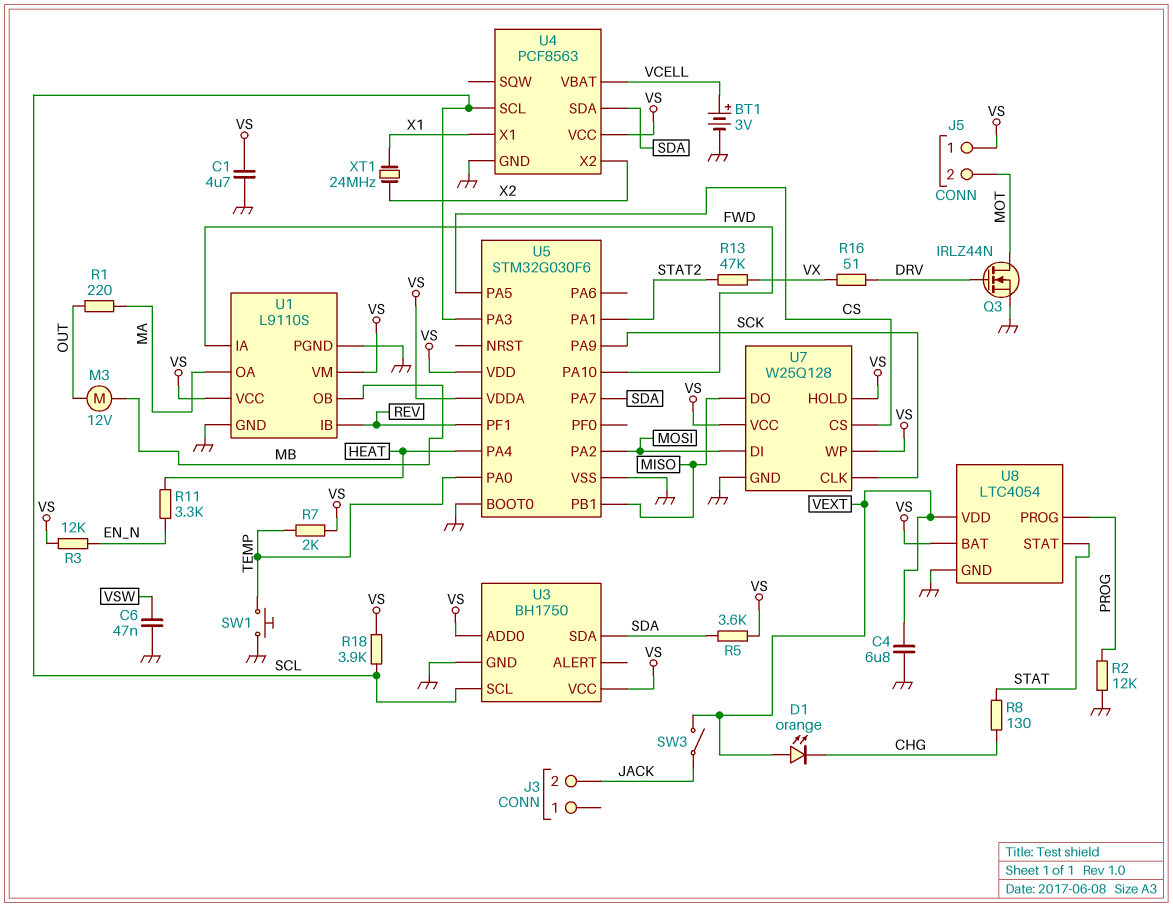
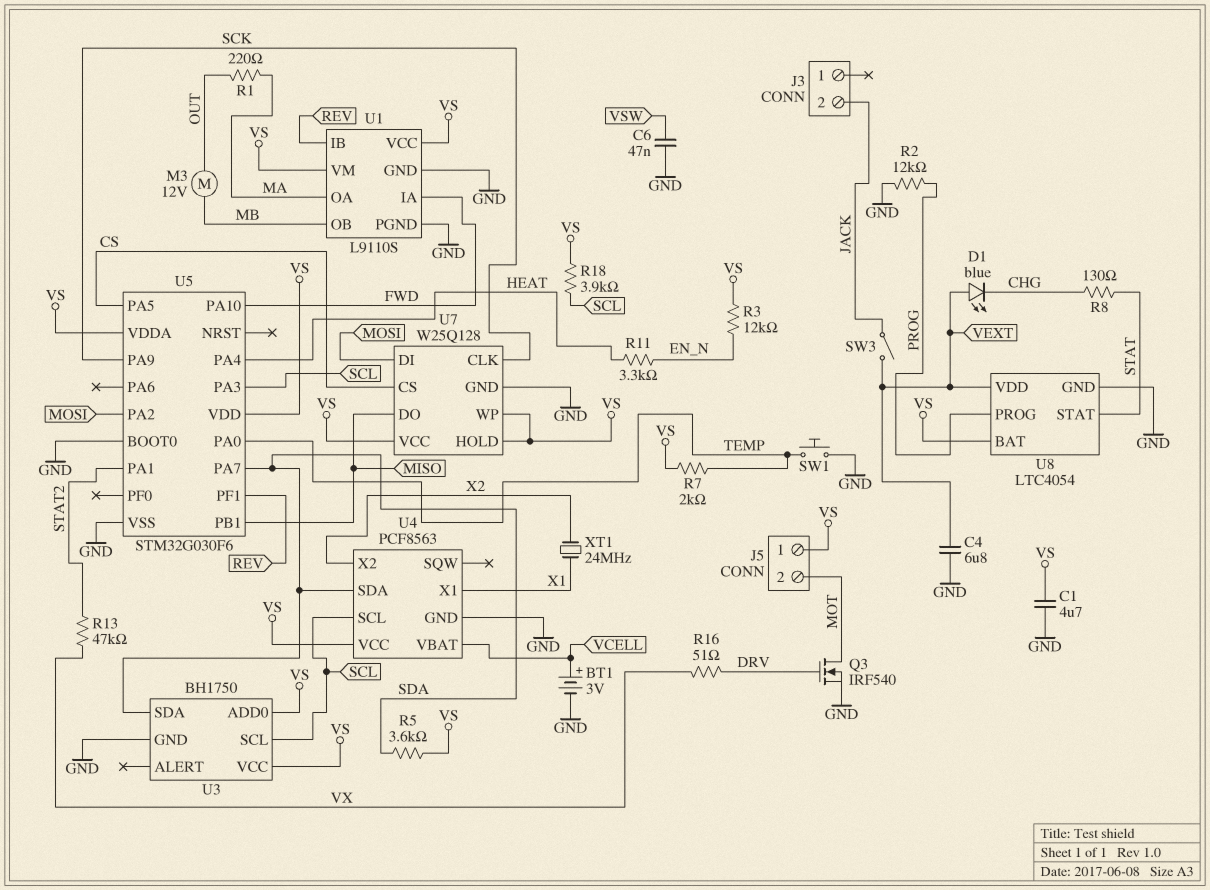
D1: LED orange (A VEXT, K CHG) -> LED blue (A VEXT, K CHG)
Q3: NMOS IRLZ44N (G DRV, D MOT, S GND) -> NMOS IRF540 (G DRV, D MOT, S GND)

